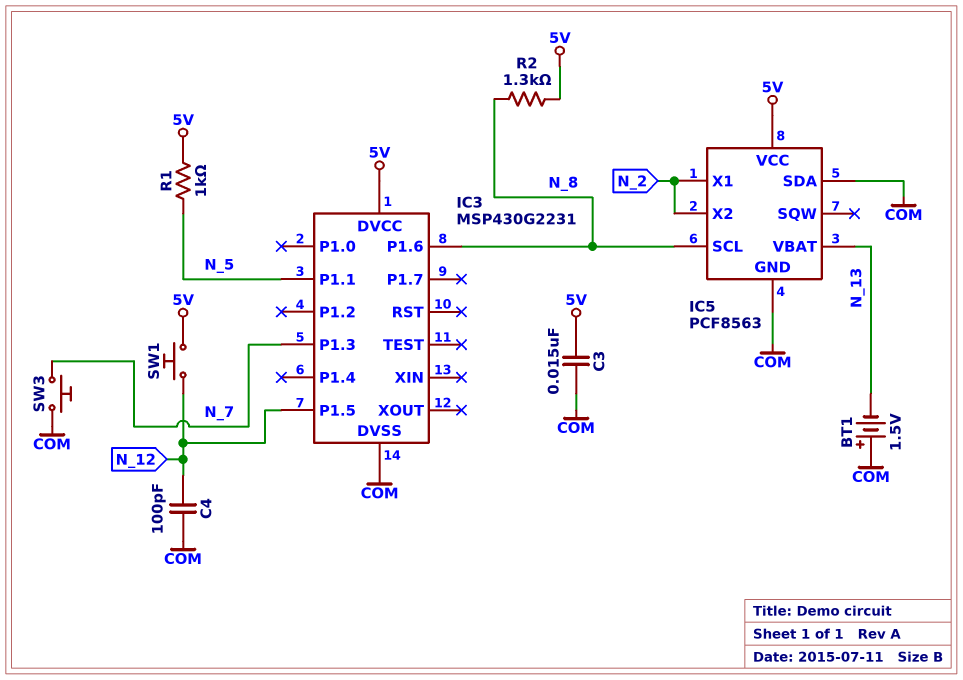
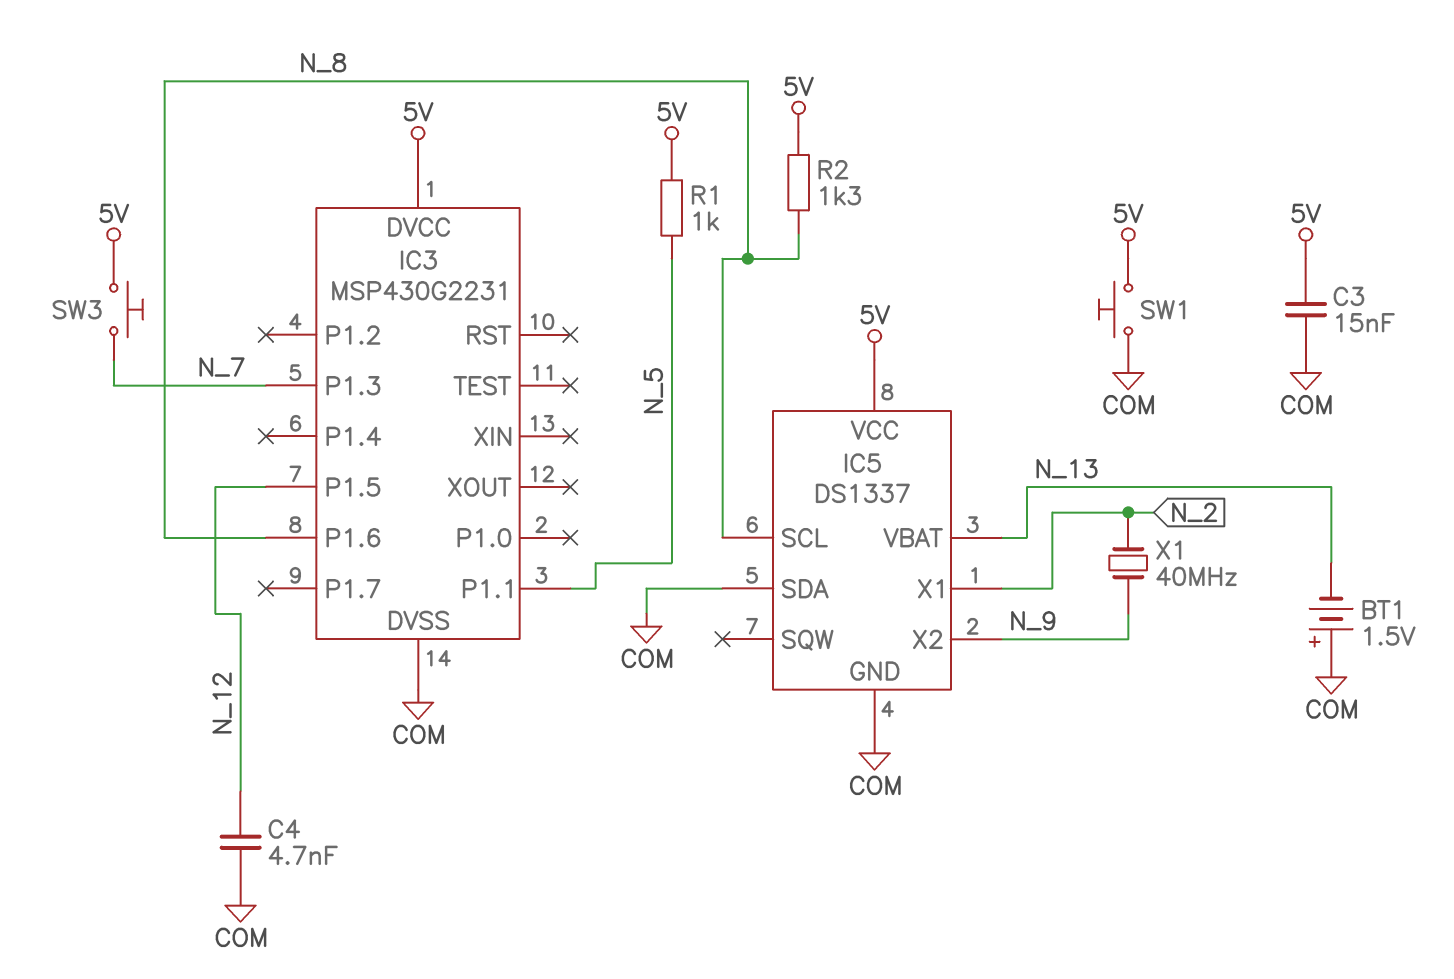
C4: 100pF (COM, N_12) -> 4.7nF (COM, N_12)
IC5: PCF8563 -> DS1337
IC5 pin X2: N_2 -> N_9
SW1: button (5V, N_12) -> button (5V, COM)
SW3: button (COM, N_7) -> button (5V, N_7)
X1: none -> 40MHz (N_2, N_9)

